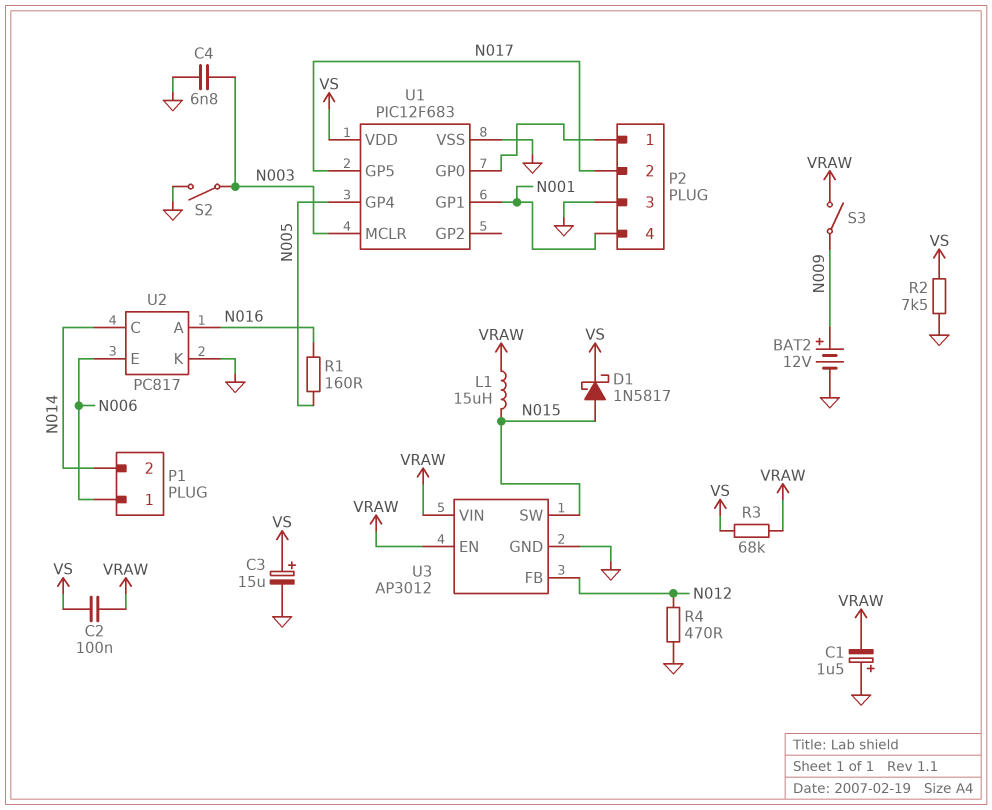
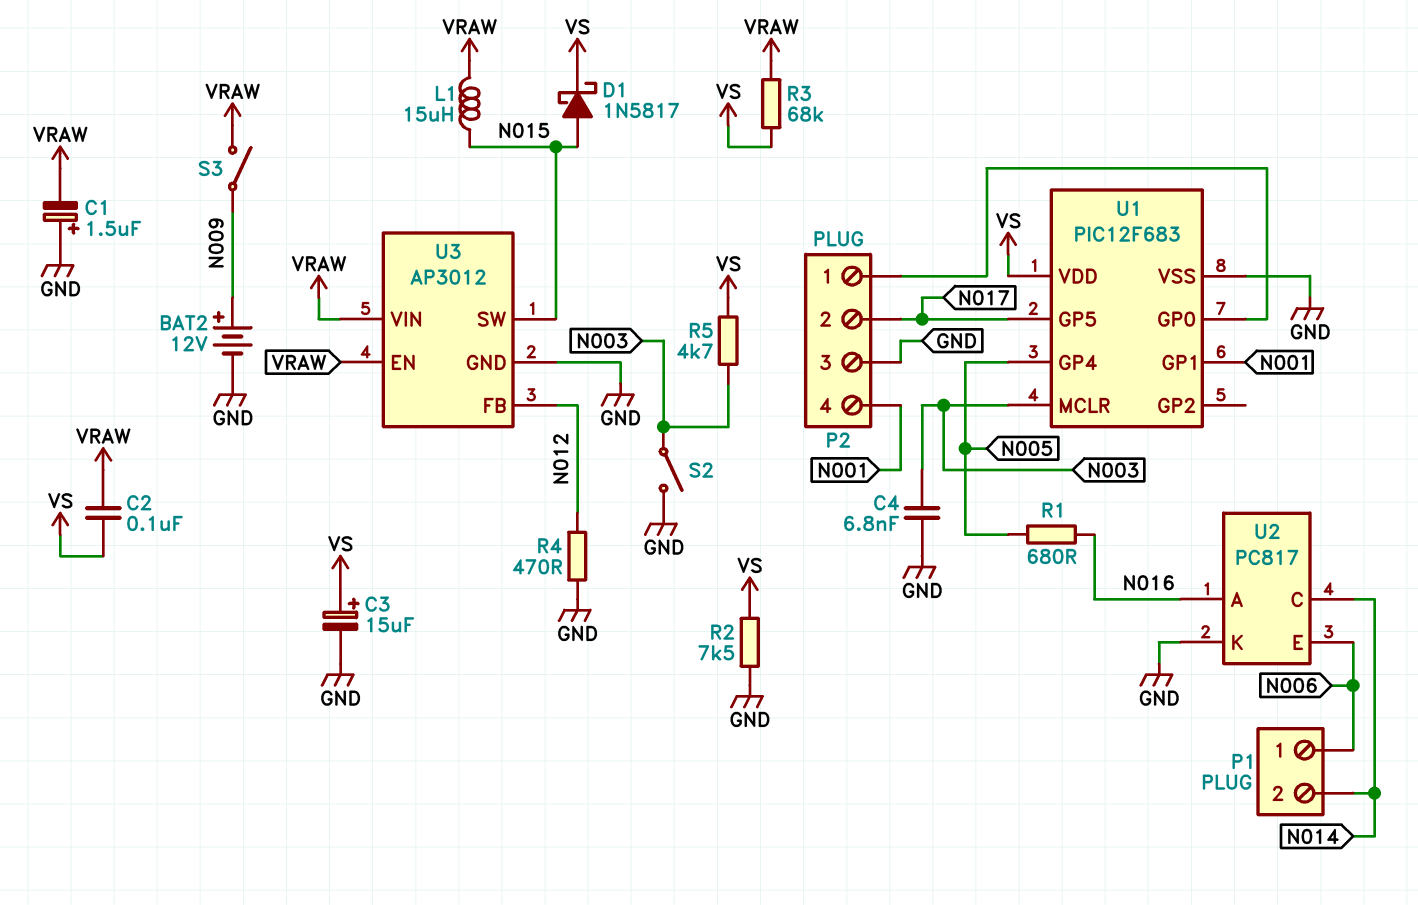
R1: 160 (N005, N016) -> 680 (N005, N016)
R5: none -> 4.7k (N003, VS)

